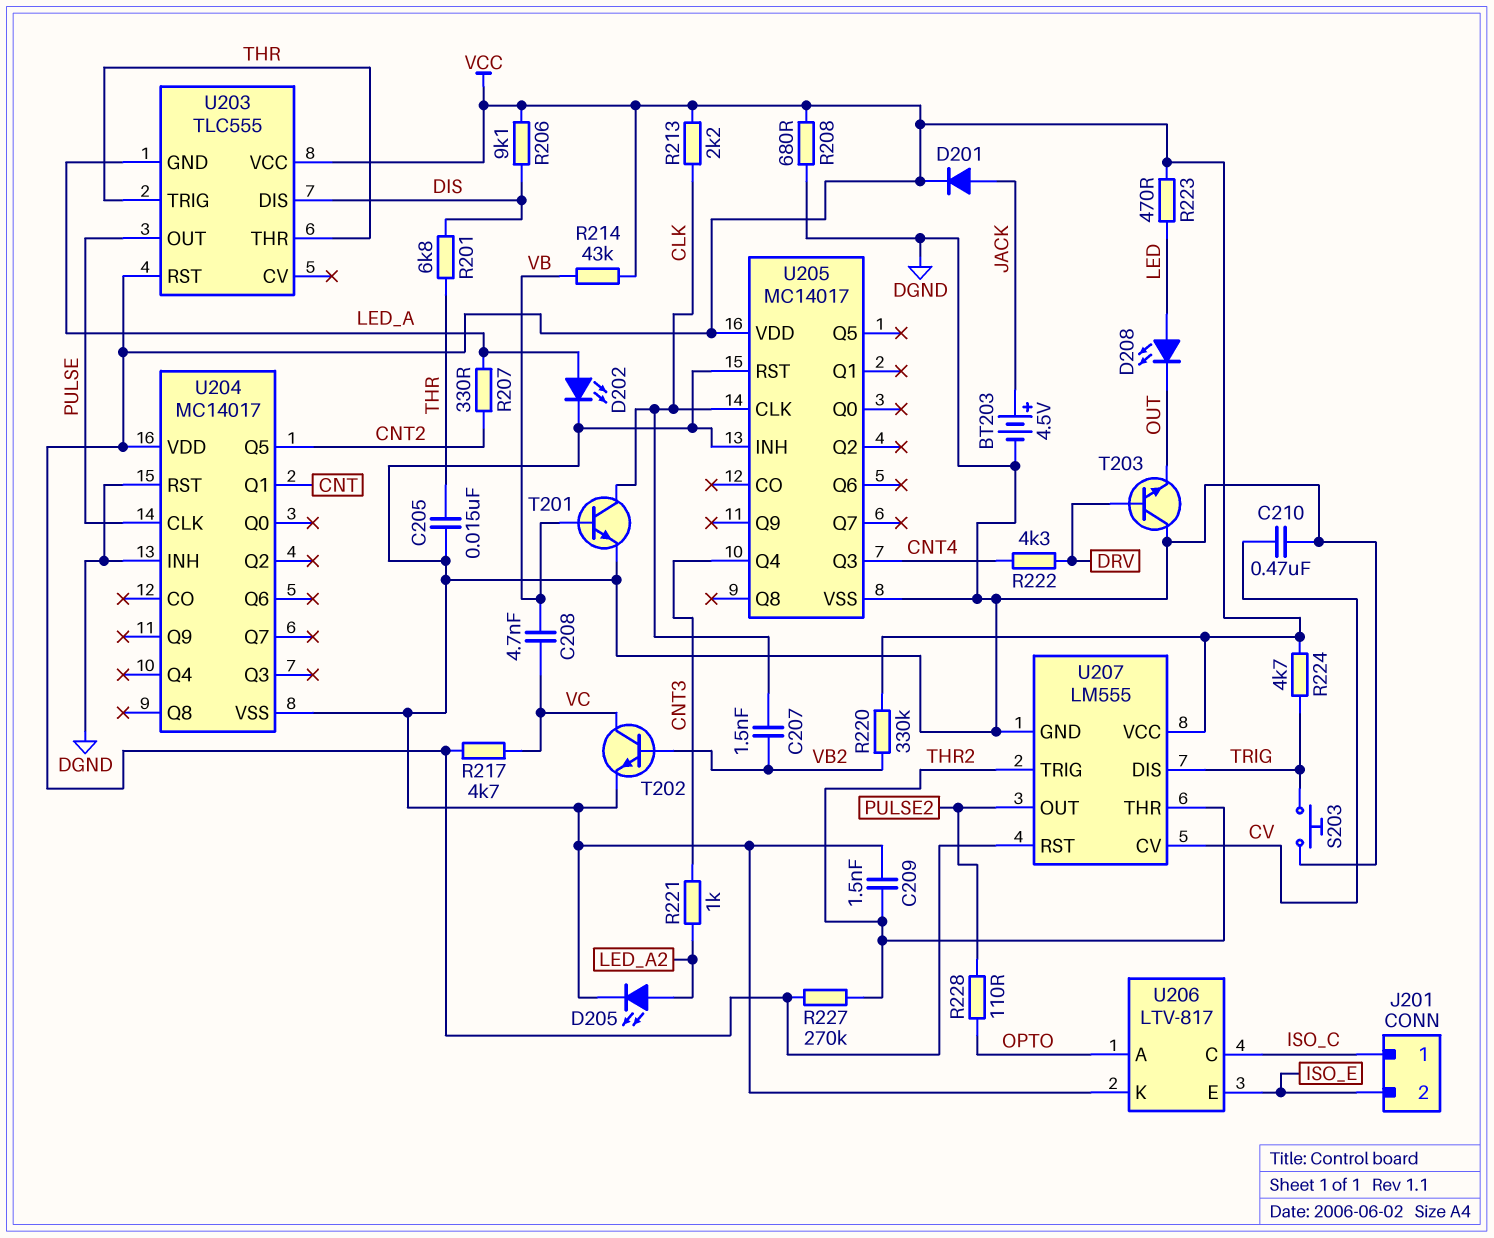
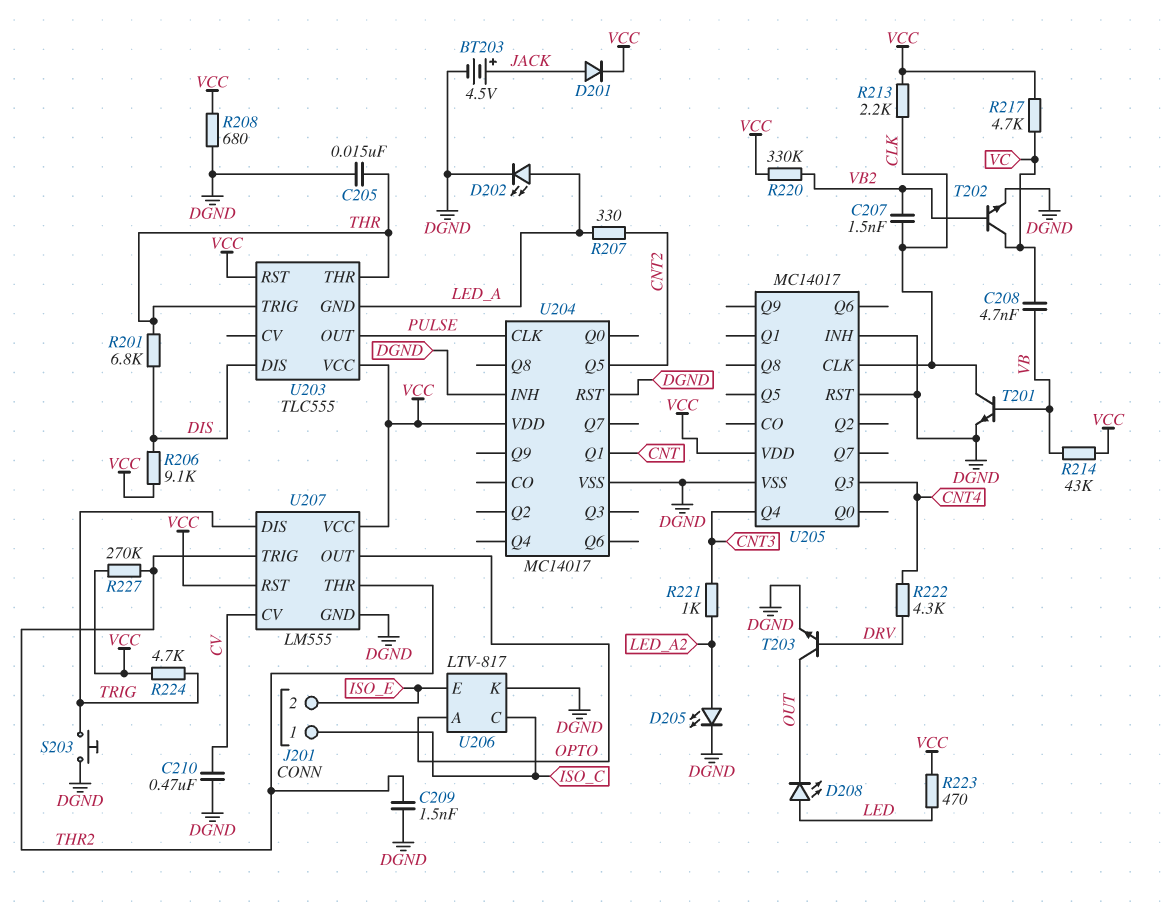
R228: 110 (OPTO, PULSE2) -> none
T203: NPN (B DRV, C DGND, E OUT) -> NPN (B DRV, C OUT, E DGND)
U207 pin OUT: PULSE2 -> OPTO

